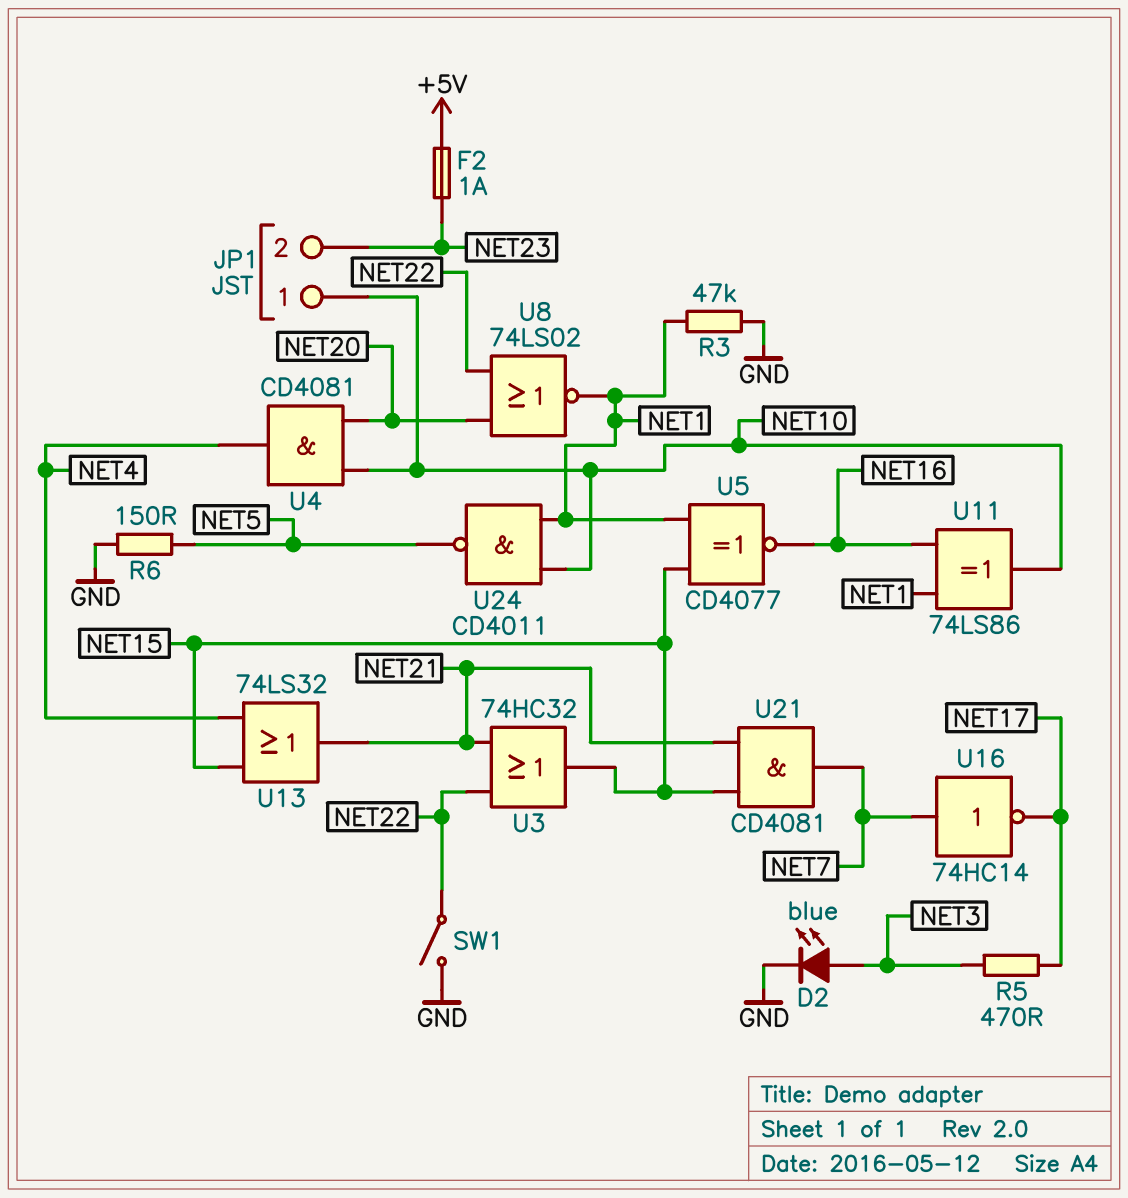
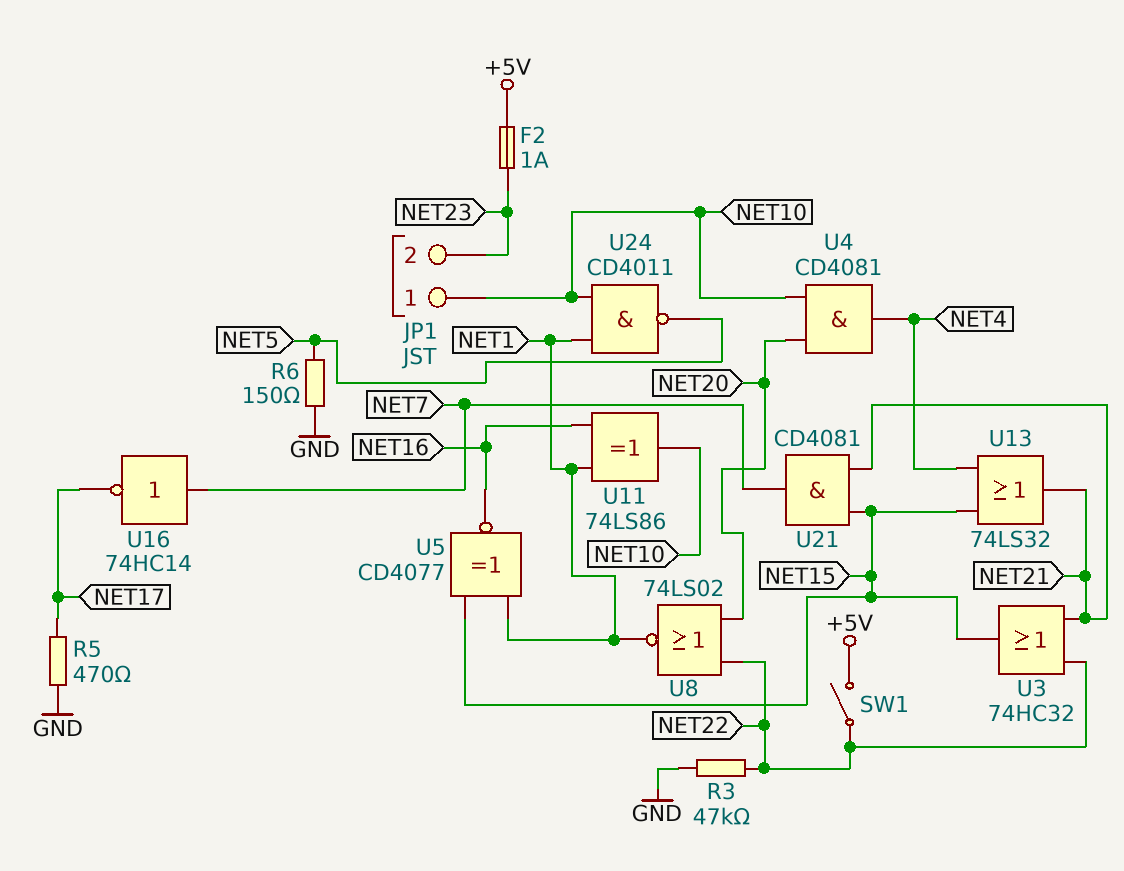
D2: LED blue (A NET3, K GND) -> none
R3: 47k (GND, NET1) -> 47k (GND, NET22)
R5: 470 (NET3, NET17) -> 470 (GND, NET17)
SW1: switch (GND, NET22) -> switch (+5V, NET22)

